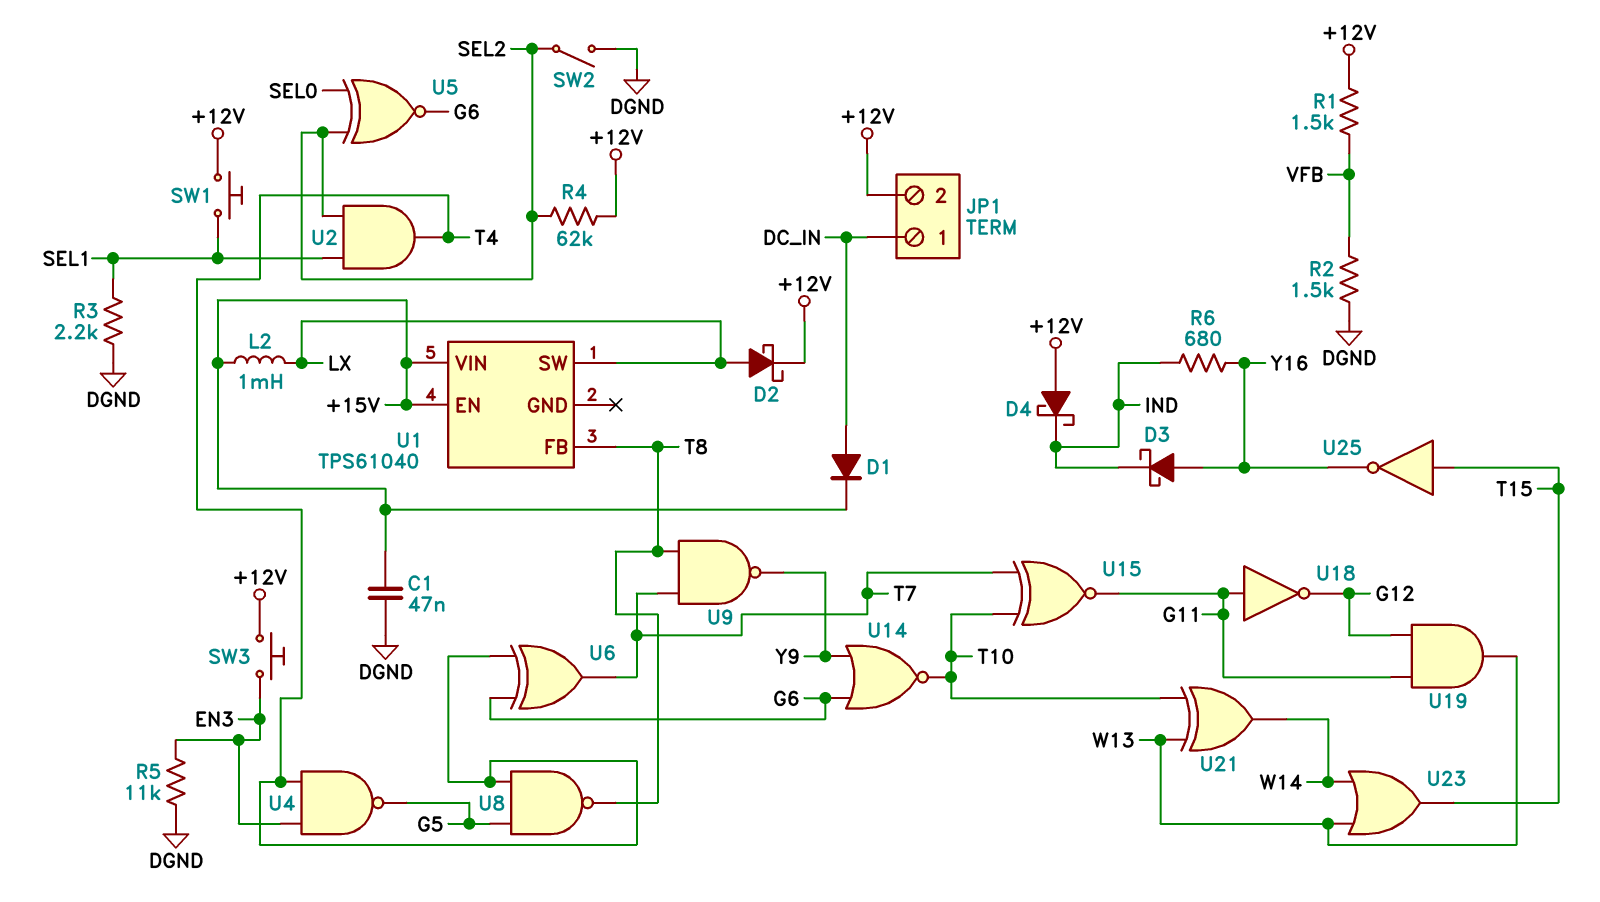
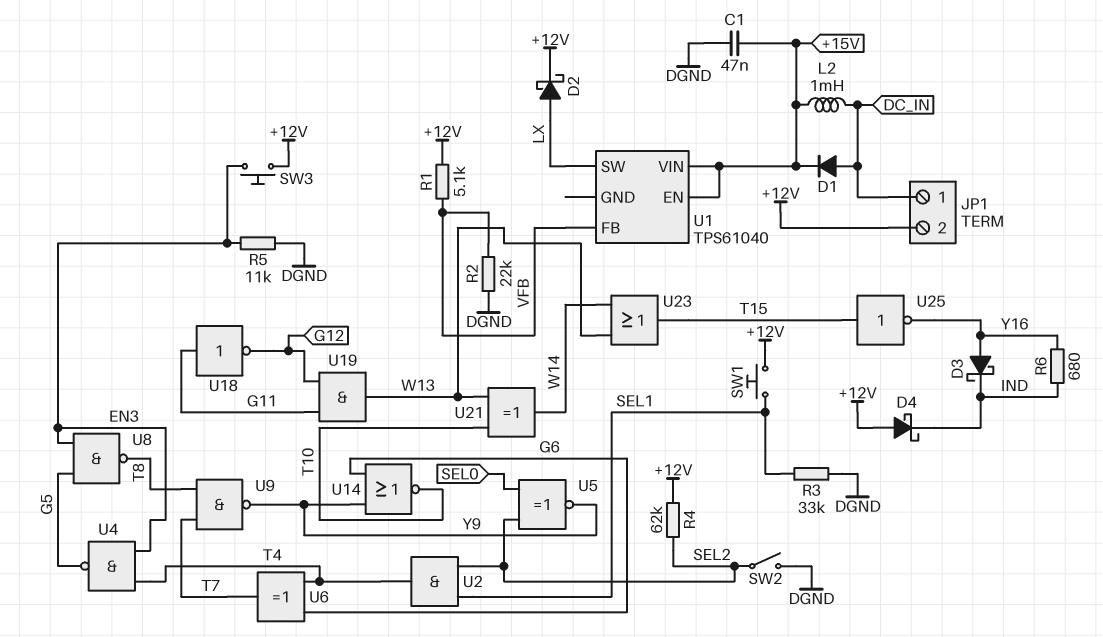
L2: 1mH (+15V, LX) -> 1mH (+15V, DC_IN)
R1: 1.5k (+12V, VFB) -> 5.1k (+12V, VFB)
R2: 1.5k (DGND, VFB) -> 22k (DGND, VFB)
R3: 2.2k (DGND, SEL1) -> 33k (DGND, SEL1)
U1 pin FB: T8 -> VFB
U5: XNOR (in SEL0, in SEL2, out G6) -> XNOR (in SEL0, in SEL2, out Y9)
U8: NAND (in G5, in T4, out T8) -> NAND (in EN3, in G5, out T8)
U15: XNOR (in T7, in T10, out G11) -> none

